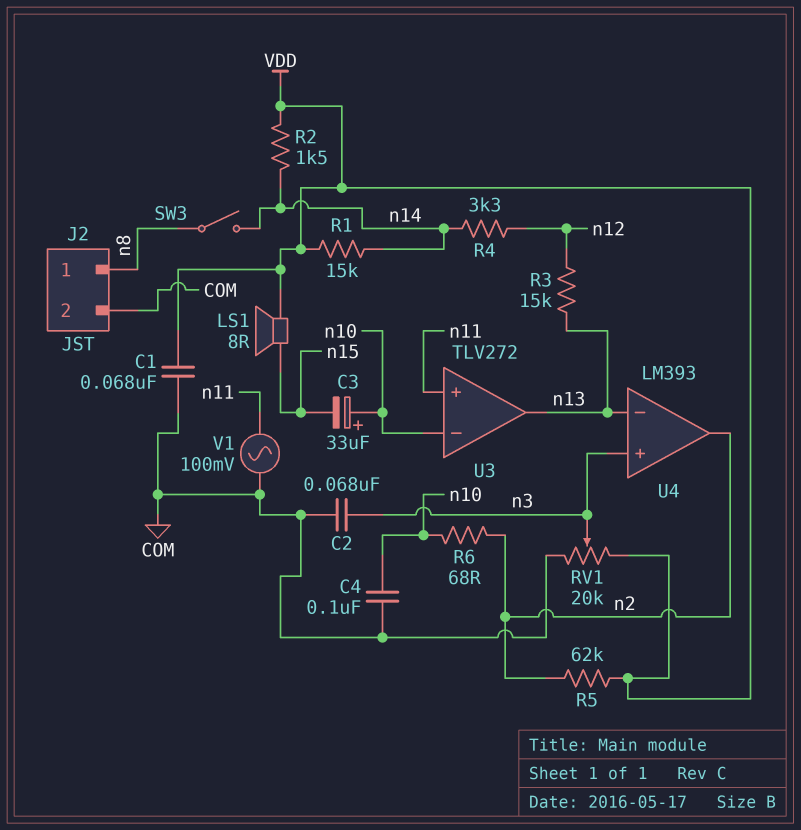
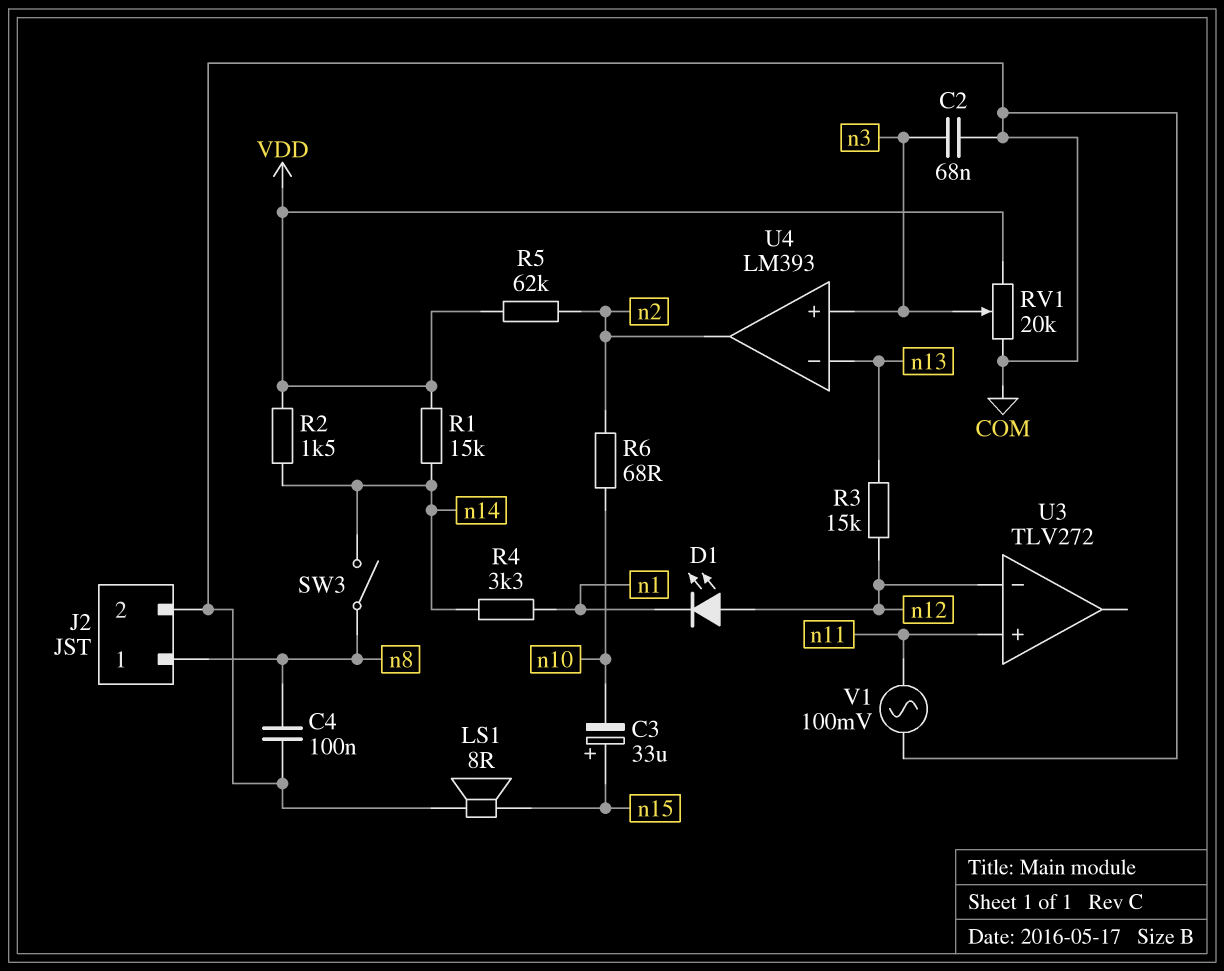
C1: 68nF (COM, VDD) -> none
C3: 33uF (plus n10, minus n15) -> 33uF (plus n15, minus n10)
C4: 100nF (COM, n10) -> 100nF (COM, n8)
D1: none -> LED (A n12, K n1)
LS1: speaker 8R (VDD, n15) -> speaker 8R (COM, n15)
R4: 3.3k (n12, n14) -> 3.3k (n1, n14)
U3 pin in-: n10 -> n12
U3 pin out: n13 -> none

